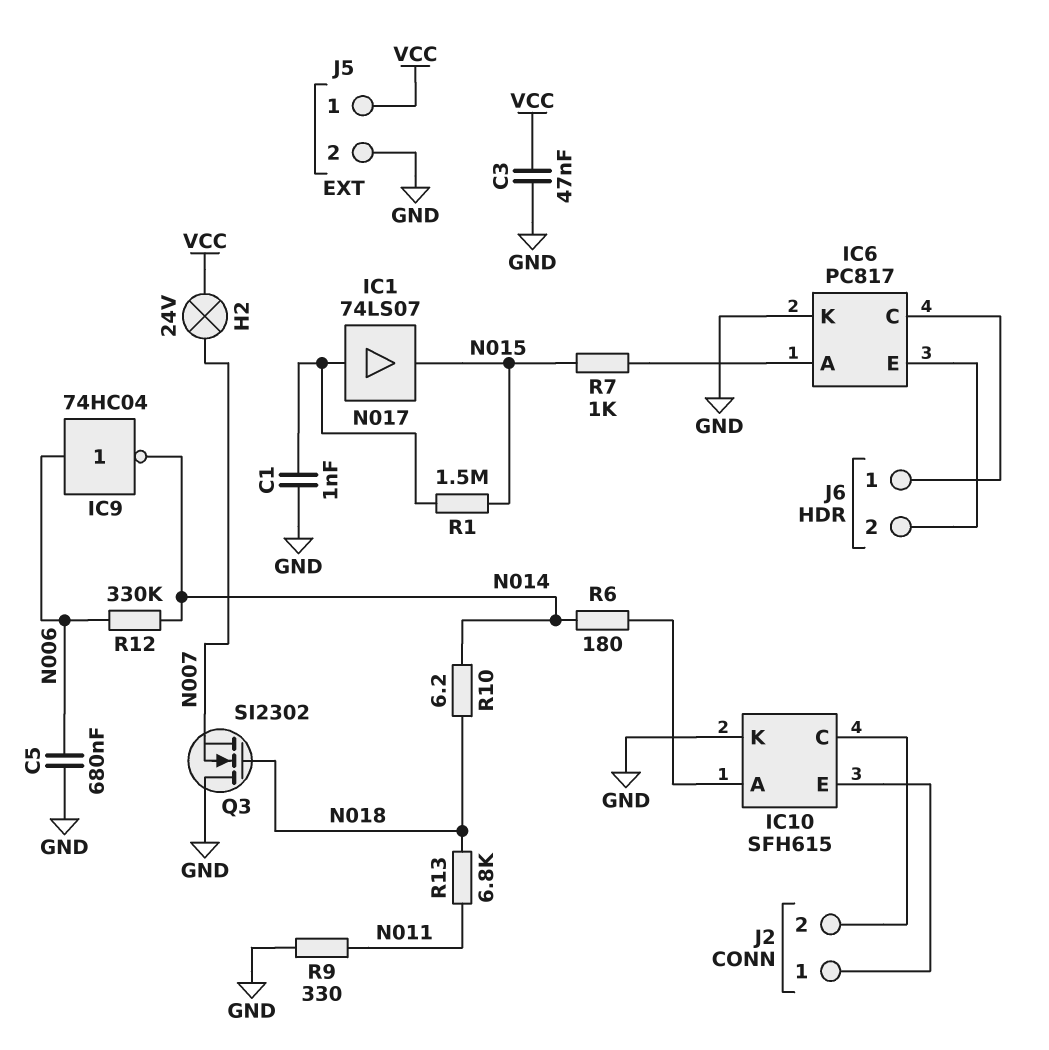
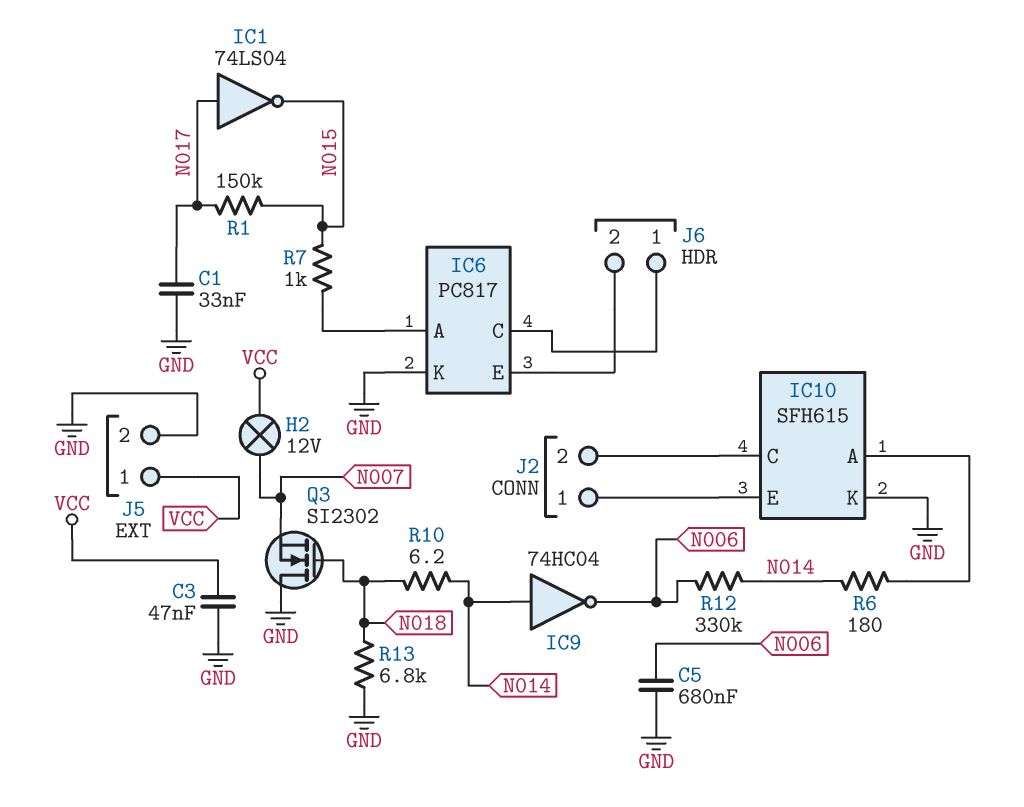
C1: 1nF (GND, N017) -> 33nF (GND, N017)
H2: lamp 24V (N007, VCC) -> lamp 12V (N007, VCC)
IC1: buffer 74LS07 (in N017, out N015) -> NOT 74LS04 (in N017, out N015)
IC9: NOT 74HC04 (in N006, out N014) -> NOT 74HC04 (in N014, out N006)
R1: 1.5M (N015, N017) -> 150k (N015, N017)
R9: 330 (GND, N011) -> none
R13: 6.8k (N011, N018) -> 6.8k (GND, N018)

